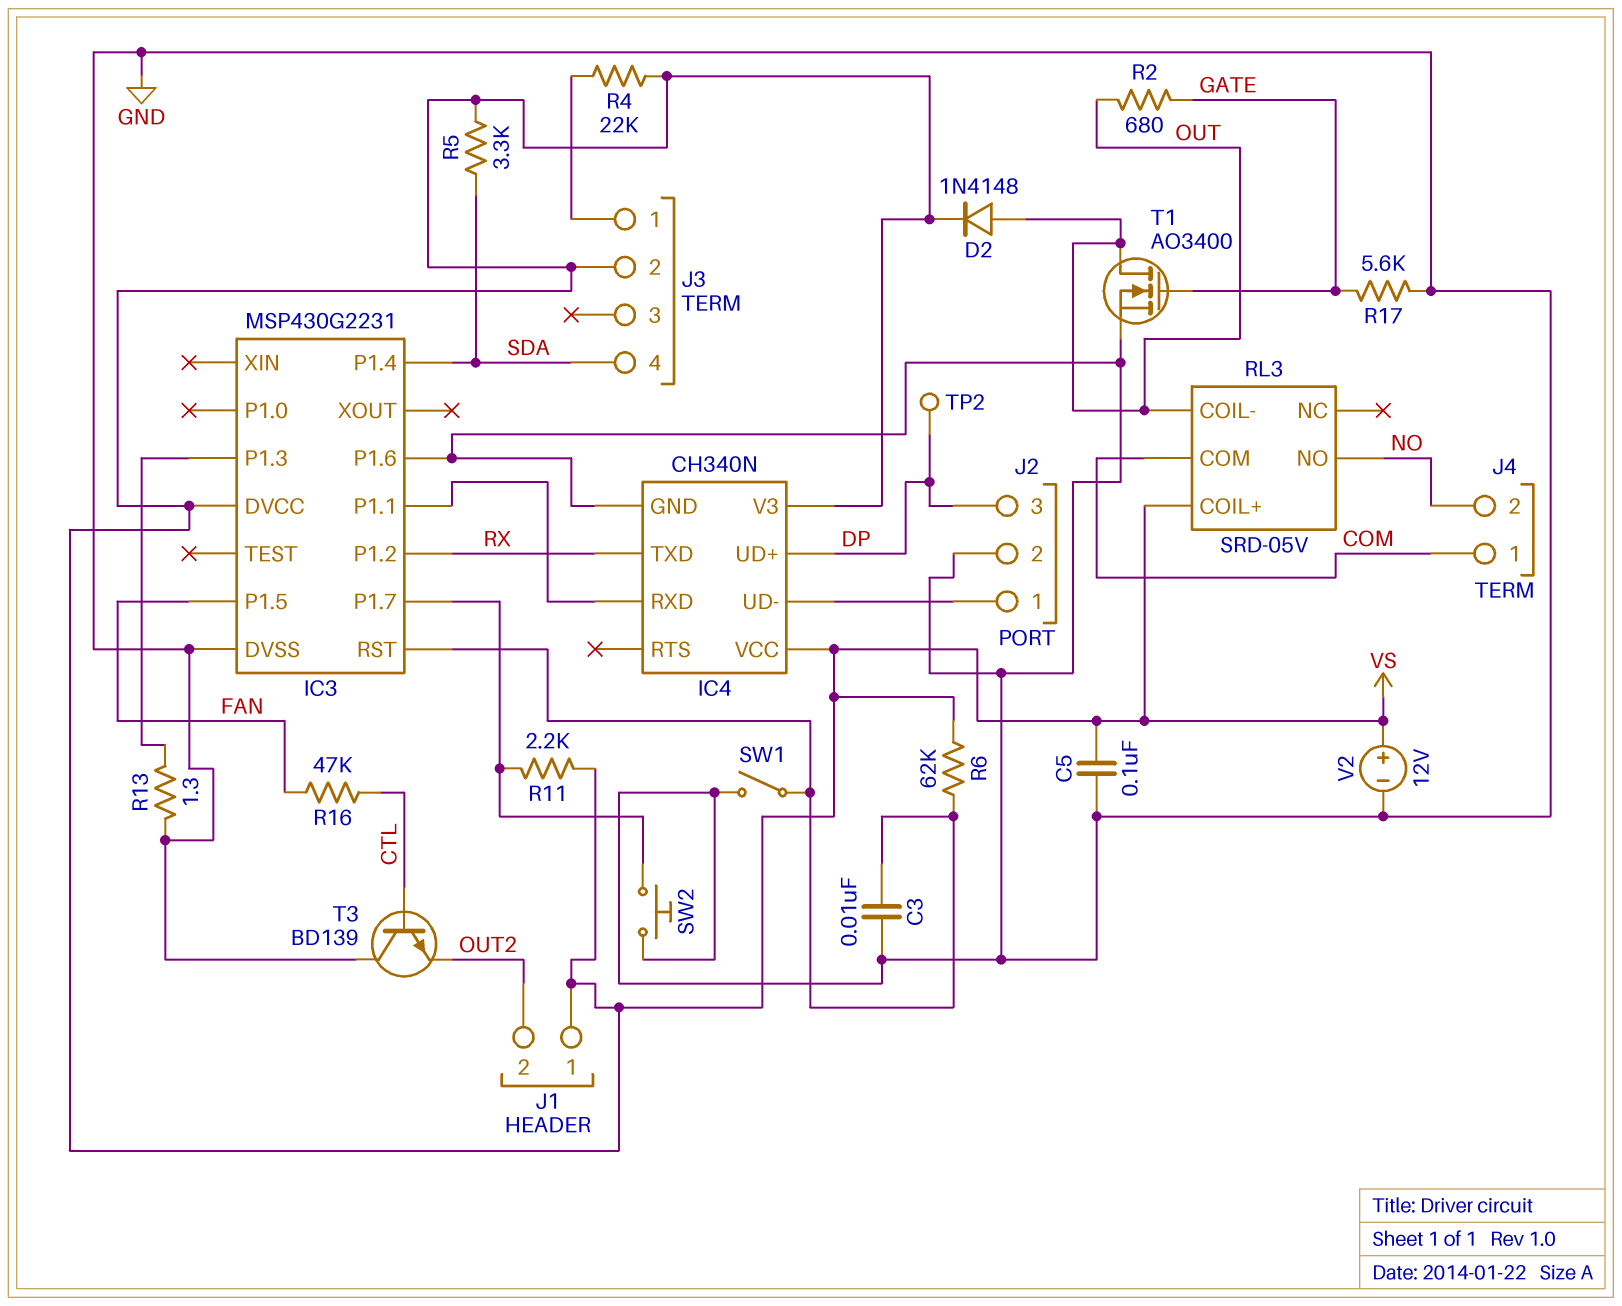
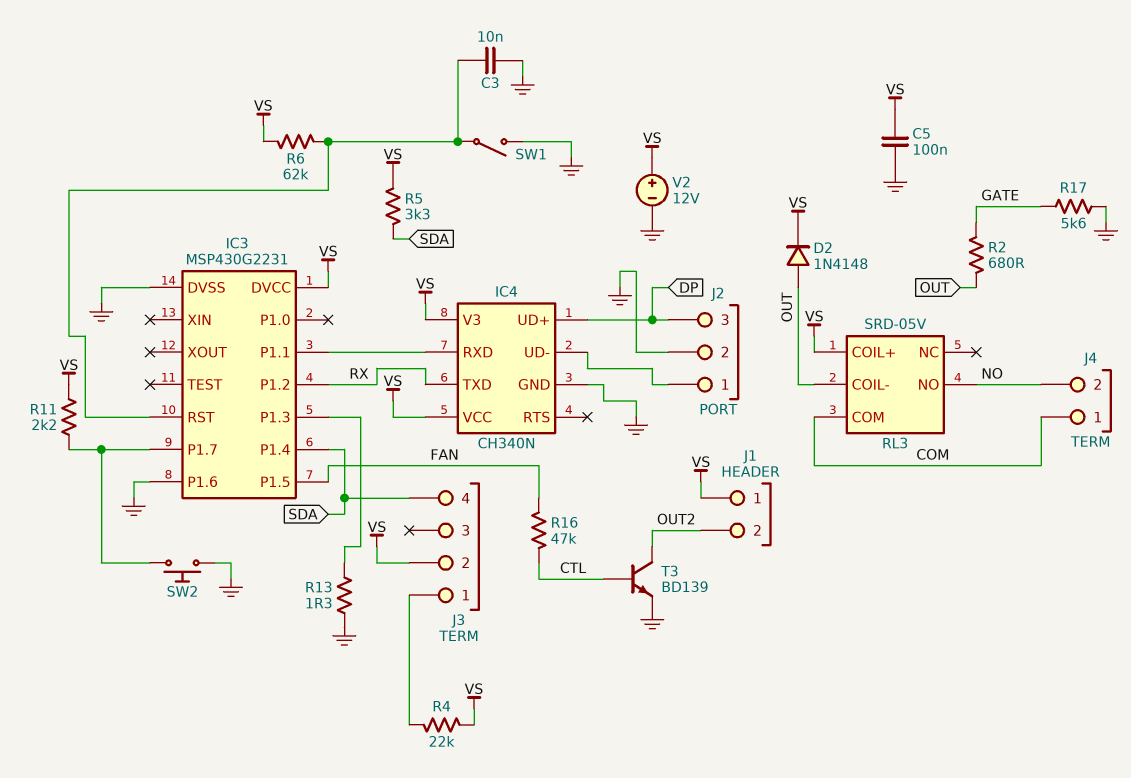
T1: NMOS AO3400 (G GATE, D OUT, S GND) -> none
T3: NPN BD139 (B CTL, C GND, E OUT2) -> NPN BD139 (B CTL, C OUT2, E GND)
TP2: test point (DP) -> none

